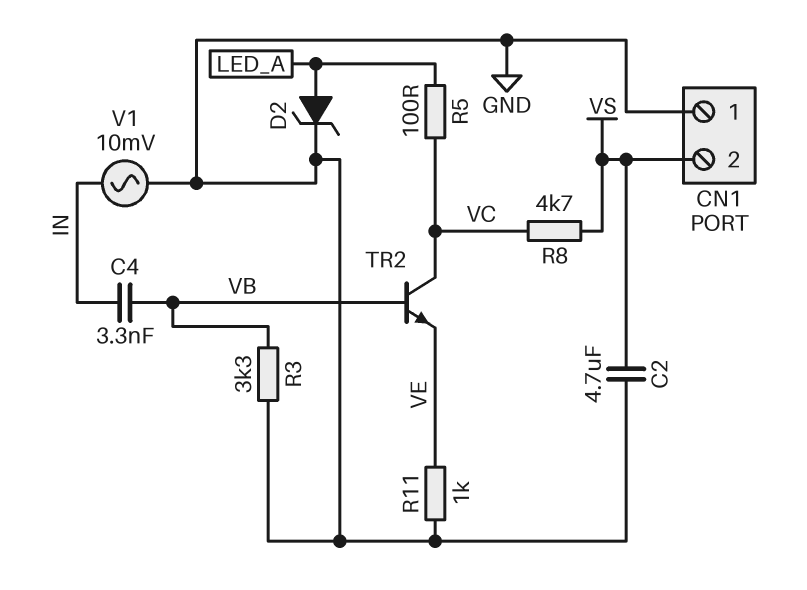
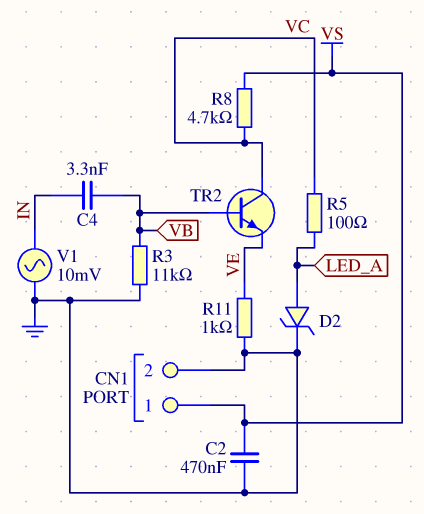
C2: 4.7uF (GND, VS) -> 470nF (GND, VS)
CN1 pin 1: GND -> VS
CN1 pin 2: VS -> GND
R3: 3.3k (GND, VB) -> 11k (GND, VB)

